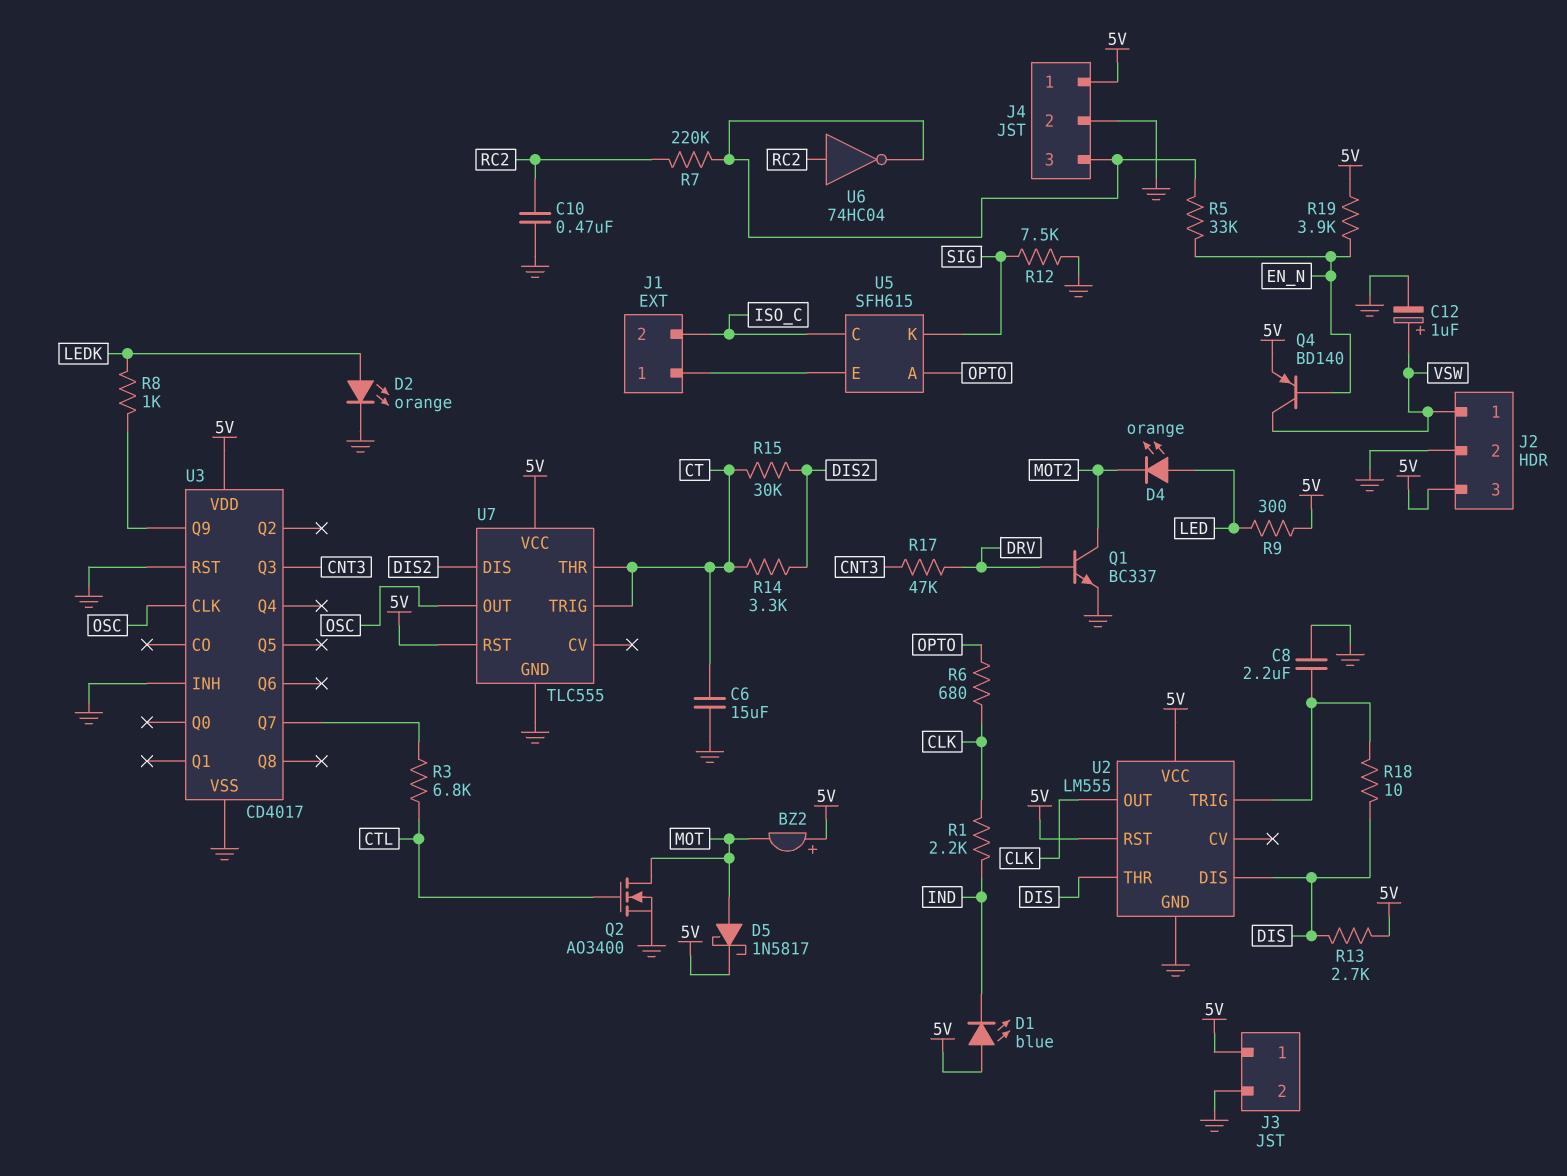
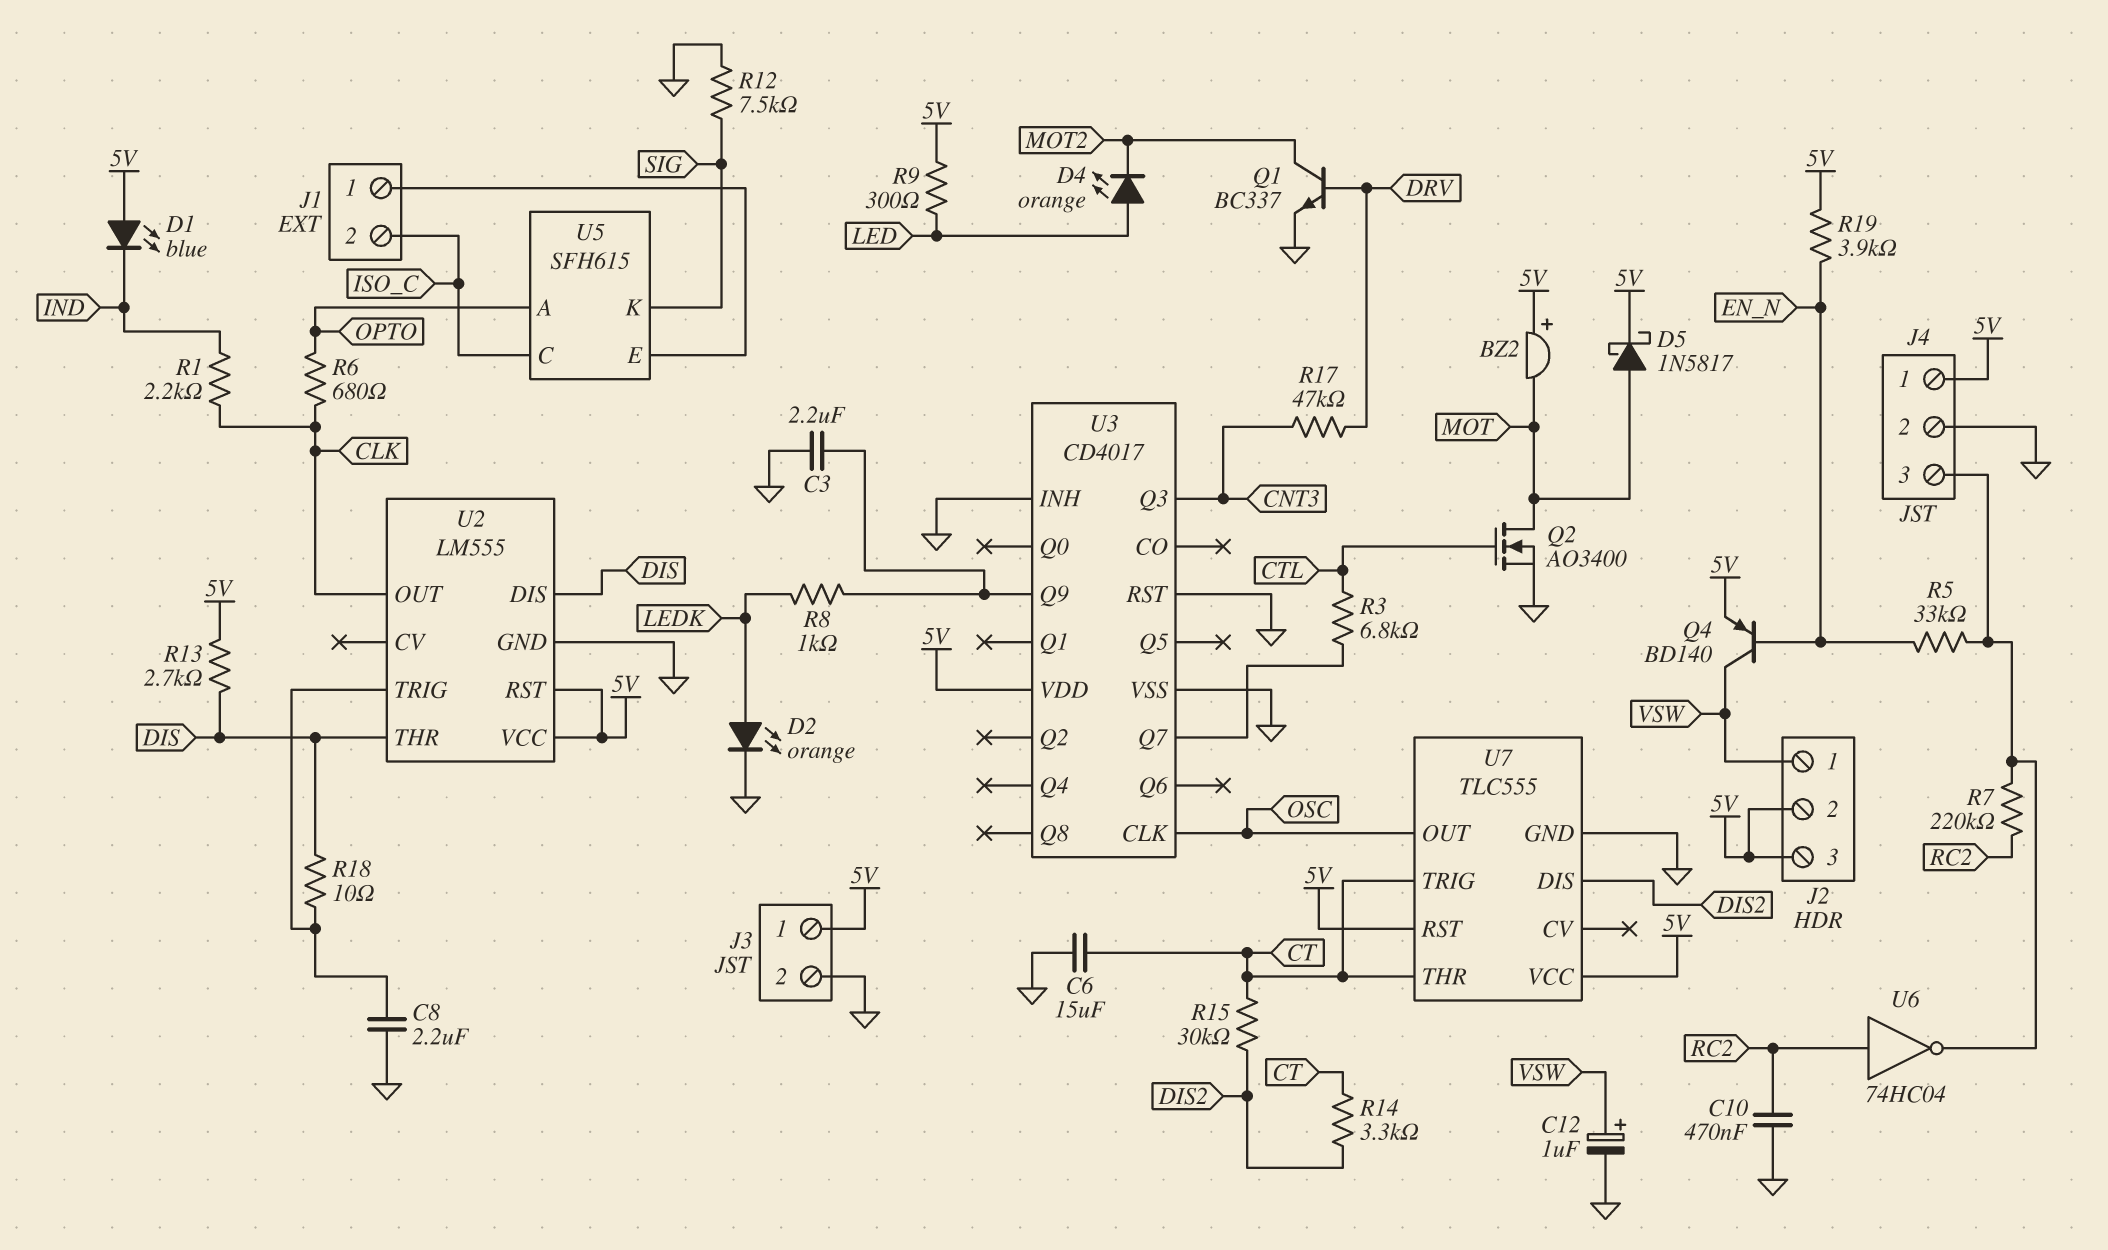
C3: none -> 2.2uF (GND, U3/Q9)
J2 pin 2: GND -> 5V

